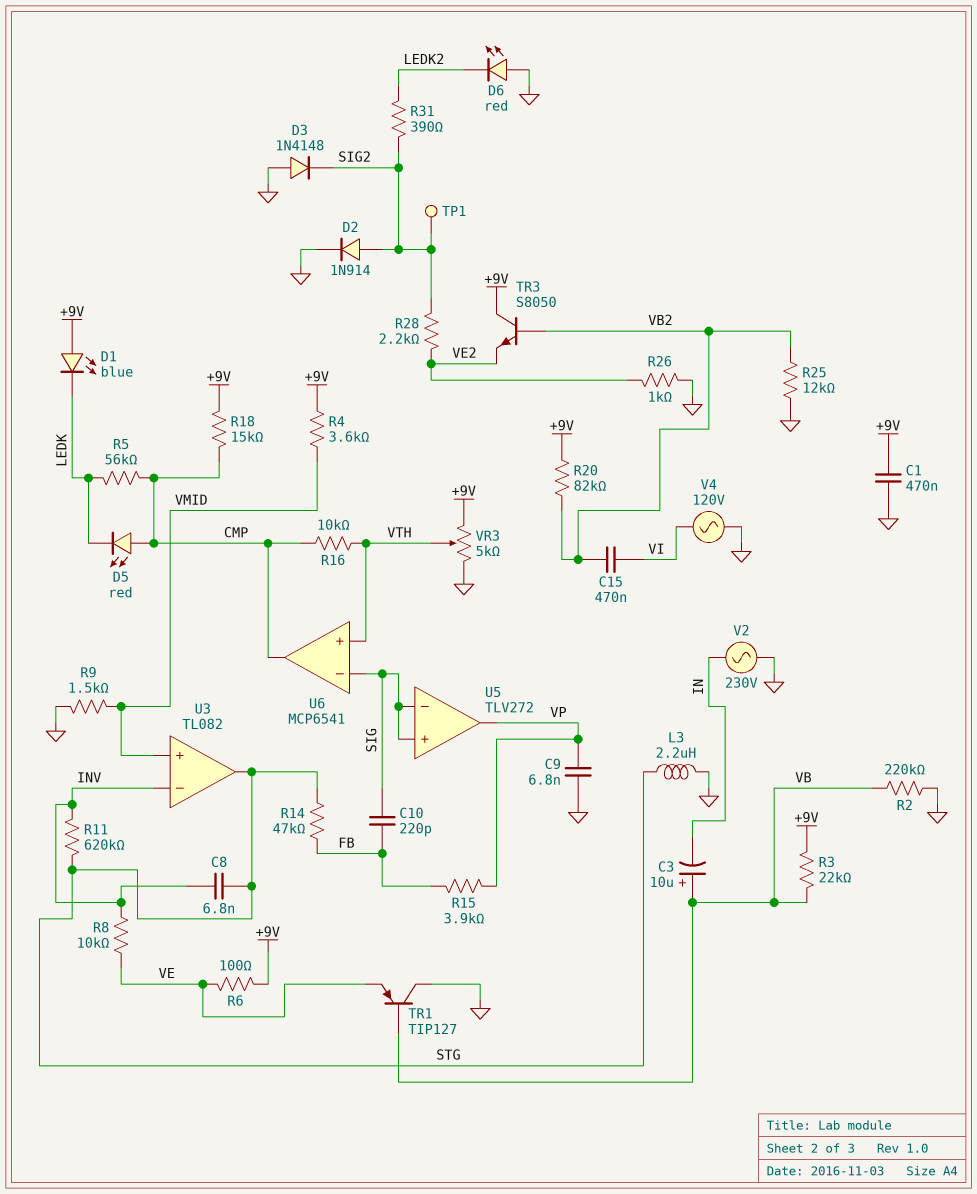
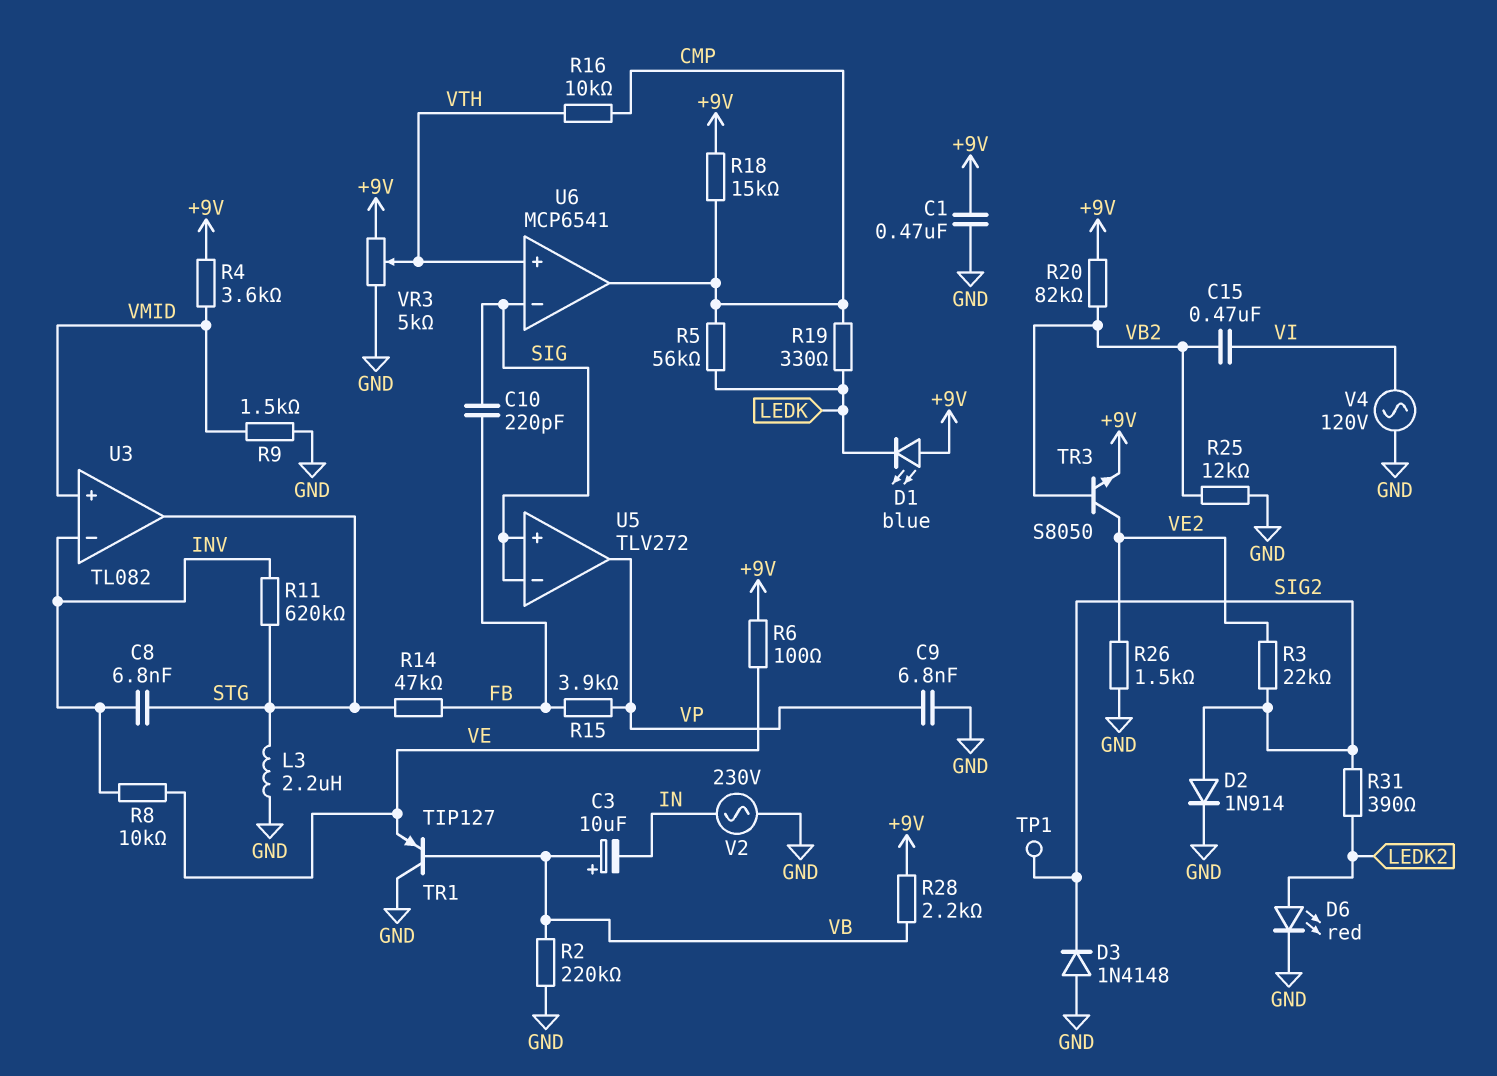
D5: LED red (A CMP, K LEDK) -> none
D6: LED red (A GND, K LEDK2) -> LED red (A LEDK2, K GND)
R3: 22k (+9V, VB) -> 22k (SIG2, VE2)
R19: none -> 330 (CMP, LEDK)
R26: 1k (GND, VE2) -> 1.5k (GND, VE2)
R28: 2.2k (SIG2, VE2) -> 2.2k (+9V, VB)
TR3: NPN S8050 (B VB2, C +9V, E VE2) -> NPN S8050 (B VB2, C VE2, E +9V)

